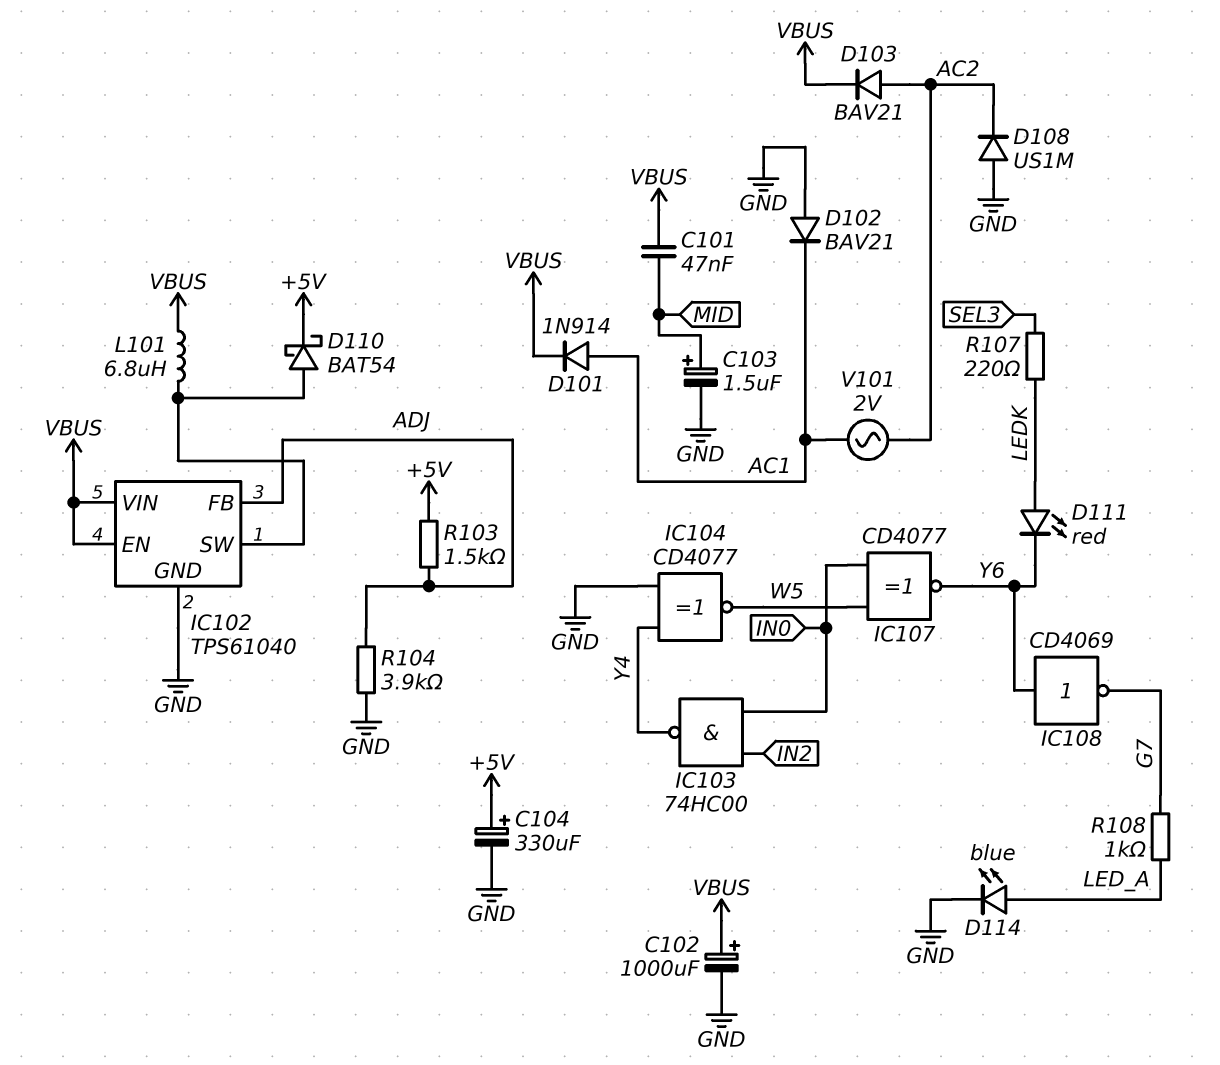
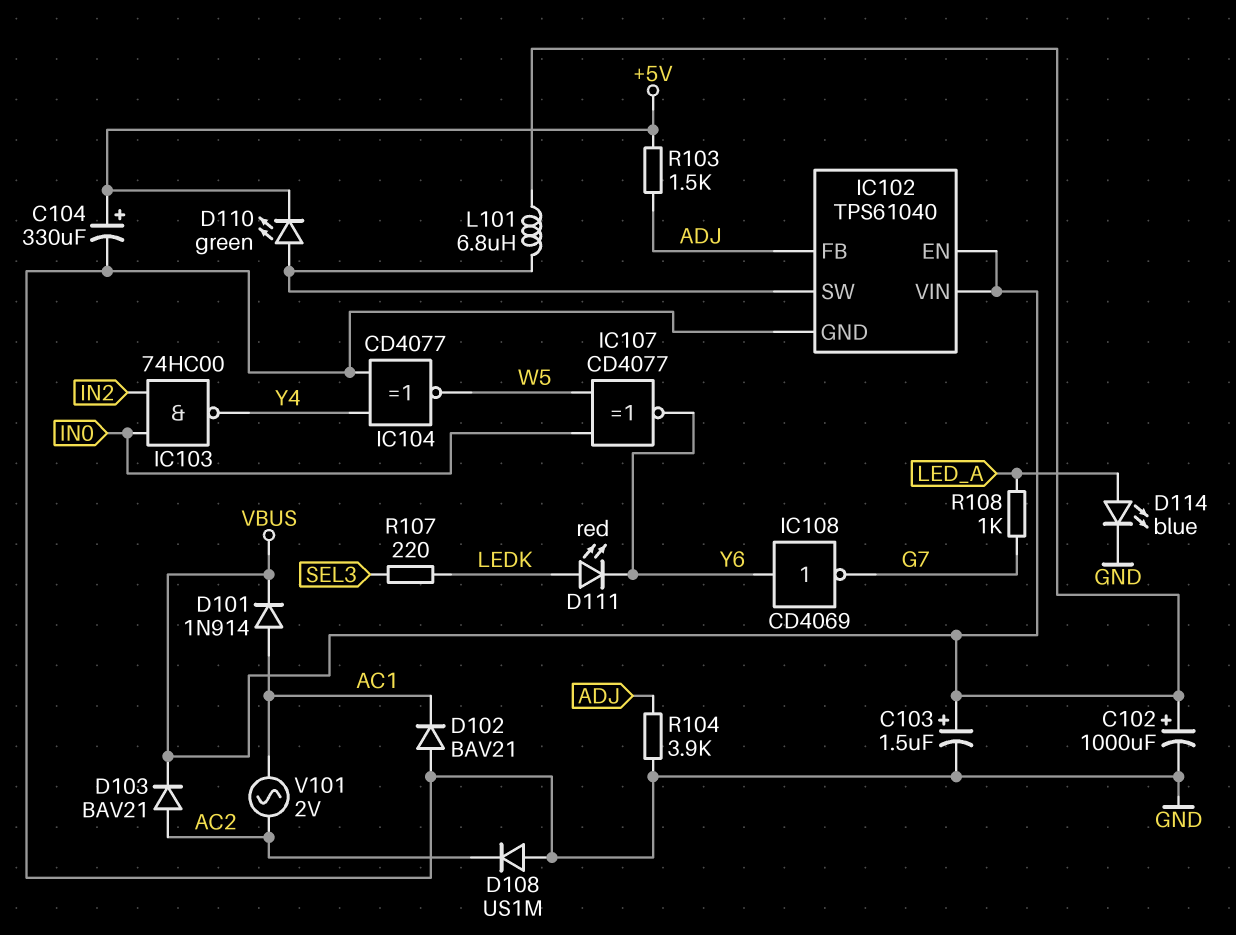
C101: 47nF (MID, VBUS) -> none
C103: 1.5uF (plus MID, minus GND) -> 1.5uF (plus VBUS, minus GND)
D110: schottky BAT54 (A IC102/SW, K +5V) -> LED green (A IC102/SW, K +5V)

